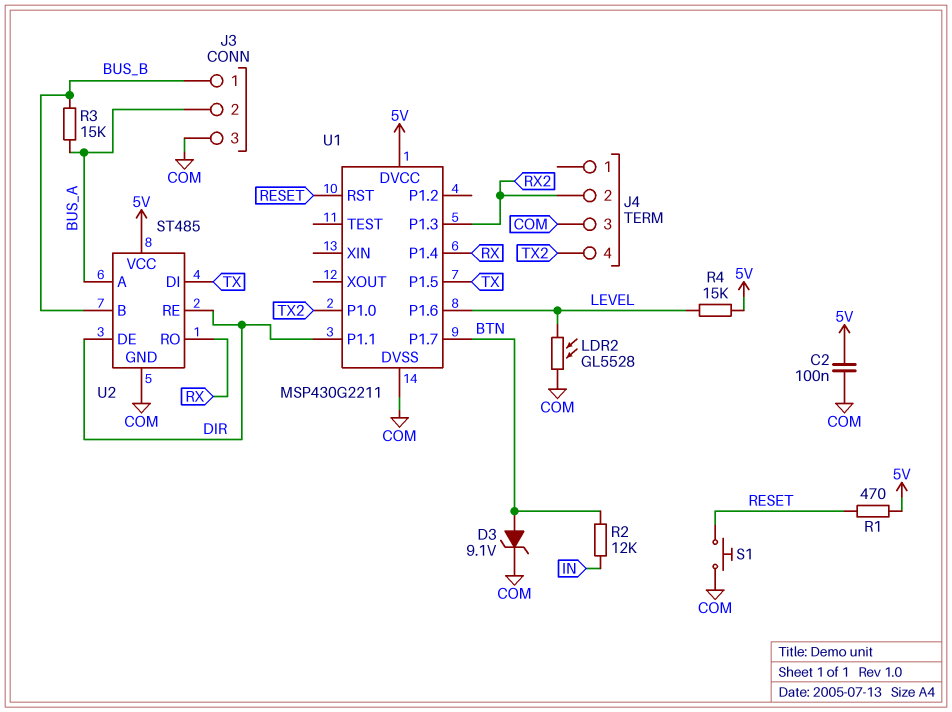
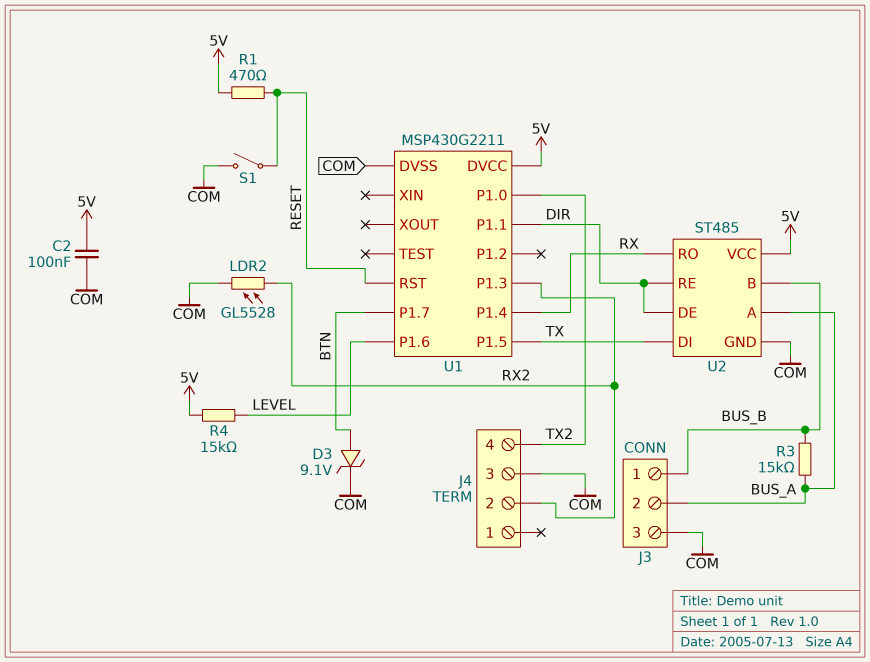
LDR2: GL5528 (COM, LEVEL) -> GL5528 (COM, RX2)
R2: 12k (BTN, IN) -> none
S1: button (COM, RESET) -> switch (COM, RESET)

